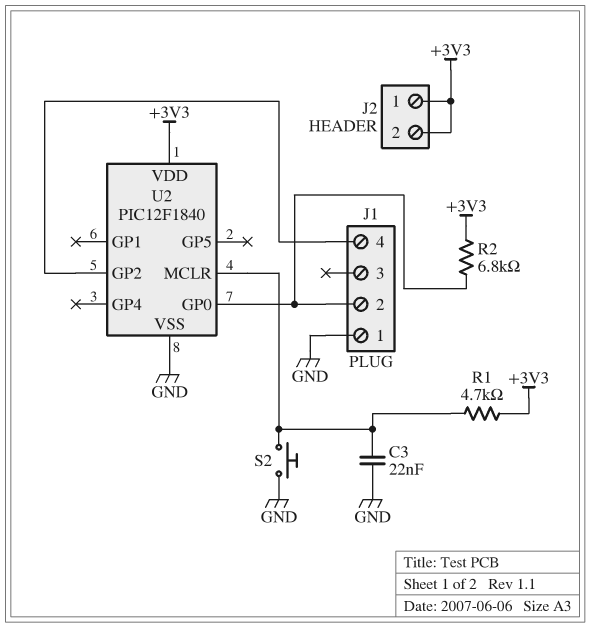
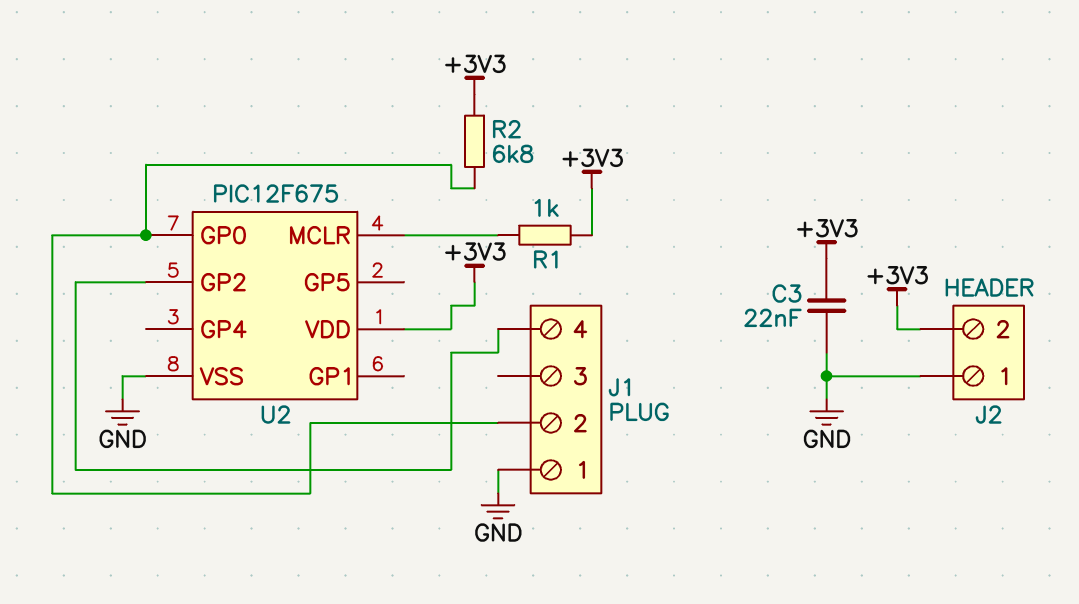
C3: 22nF (GND, U2/MCLR) -> 22nF (+3V3, GND)
J2 pin 1: +3V3 -> GND
R1: 4.7k (+3V3, U2/MCLR) -> 1k (+3V3, U2/MCLR)
S2: button (GND, U2/MCLR) -> none
U2: PIC12F1840 -> PIC12F675

